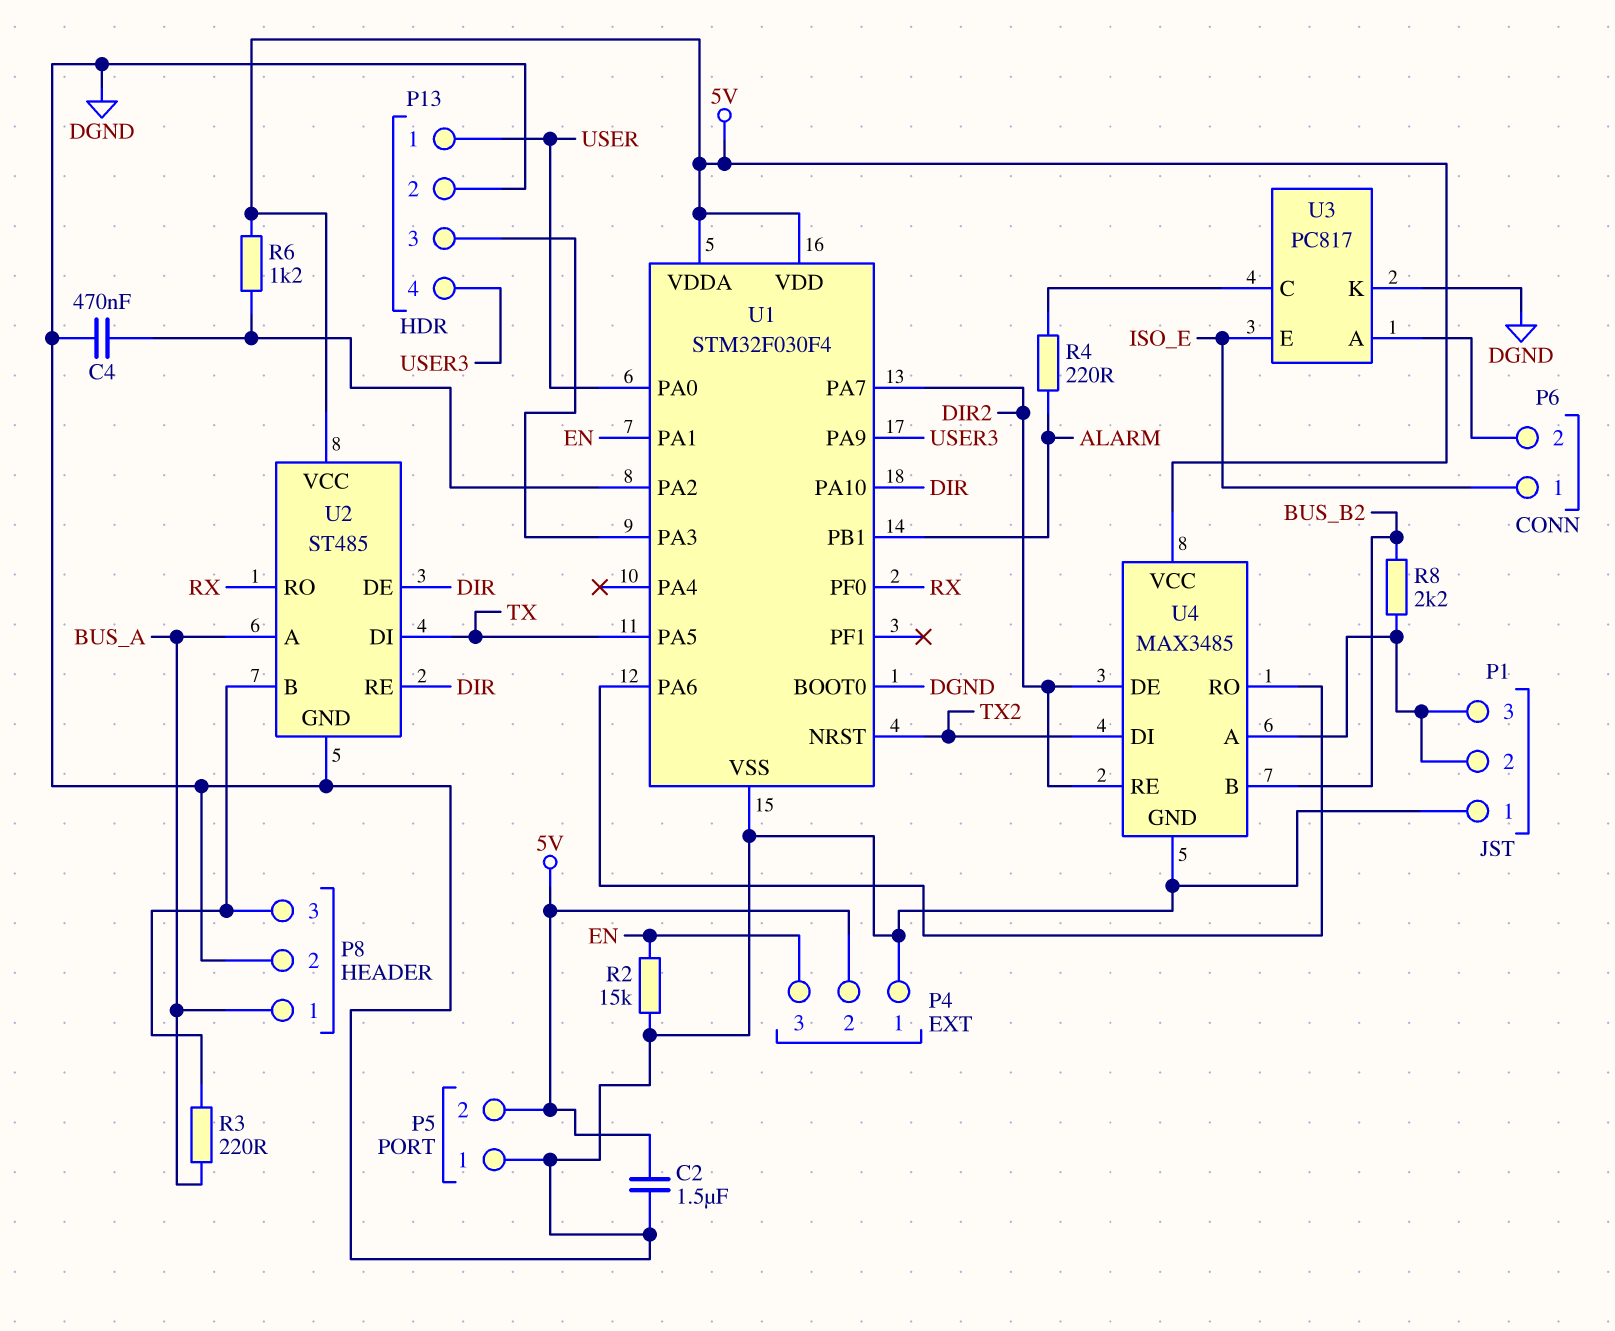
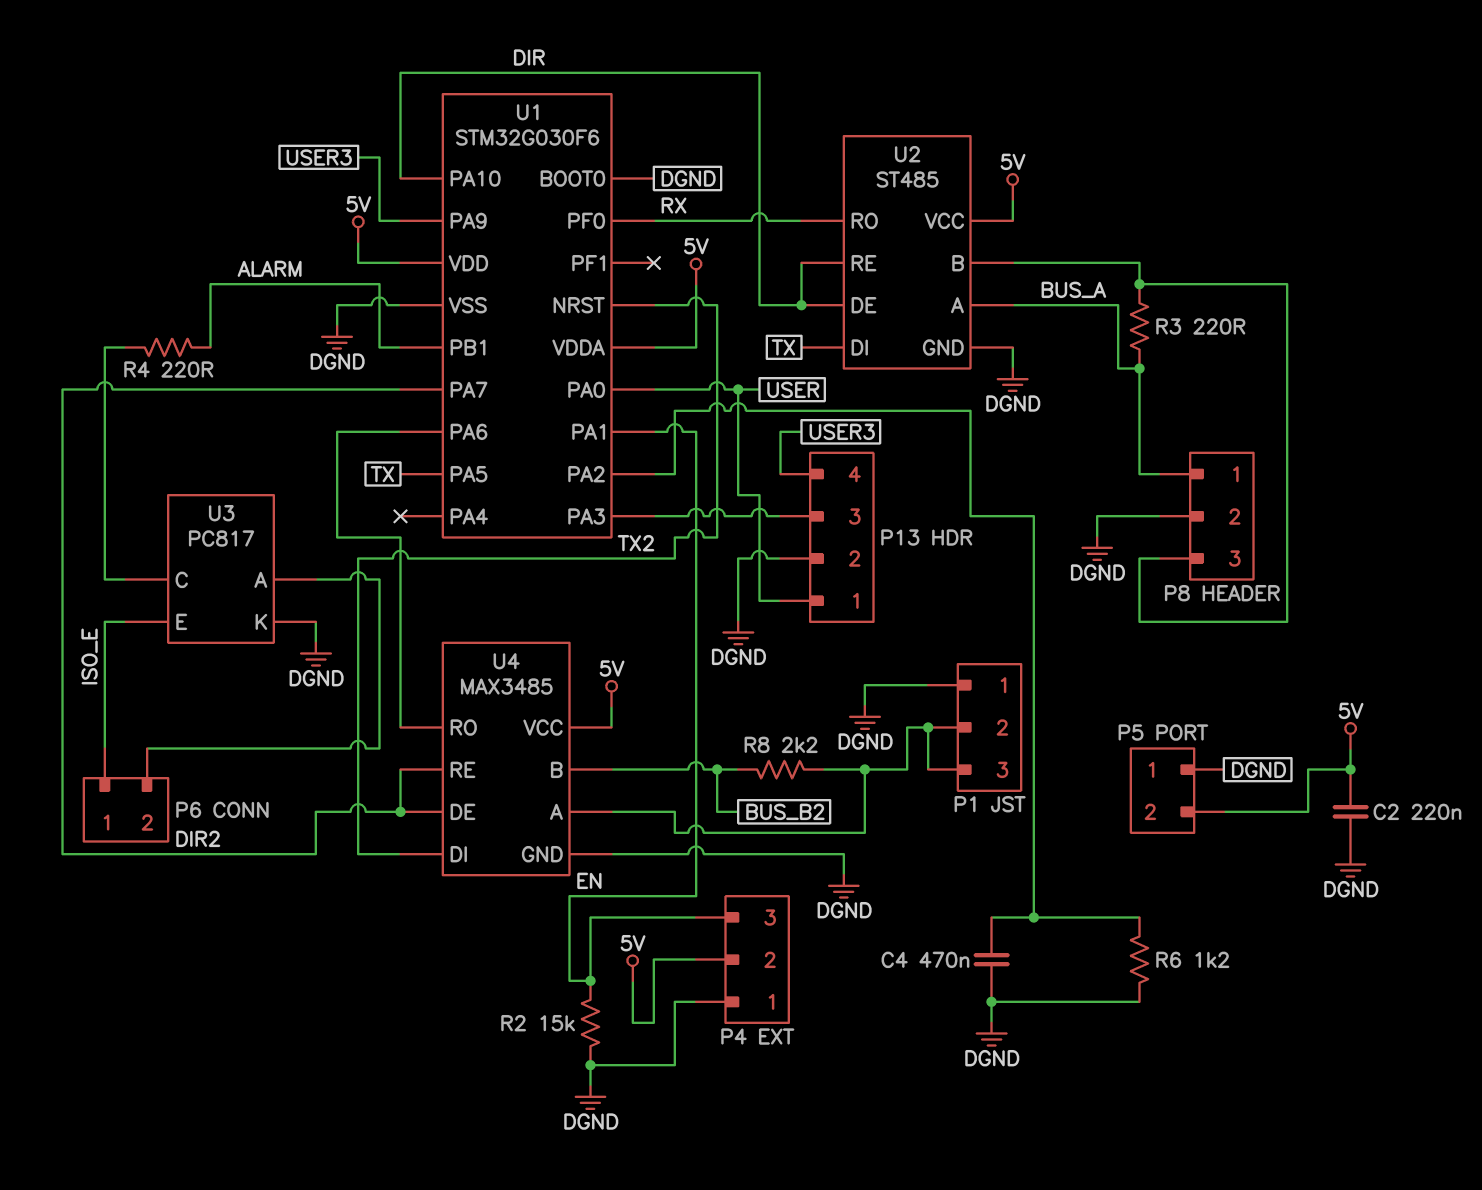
C2: 1.5uF (5V, DGND) -> 220nF (5V, DGND)
R6: 1.2k (5V, U1/PA2) -> 1.2k (DGND, U1/PA2)
U1: STM32F030F4 -> STM32G030F6

